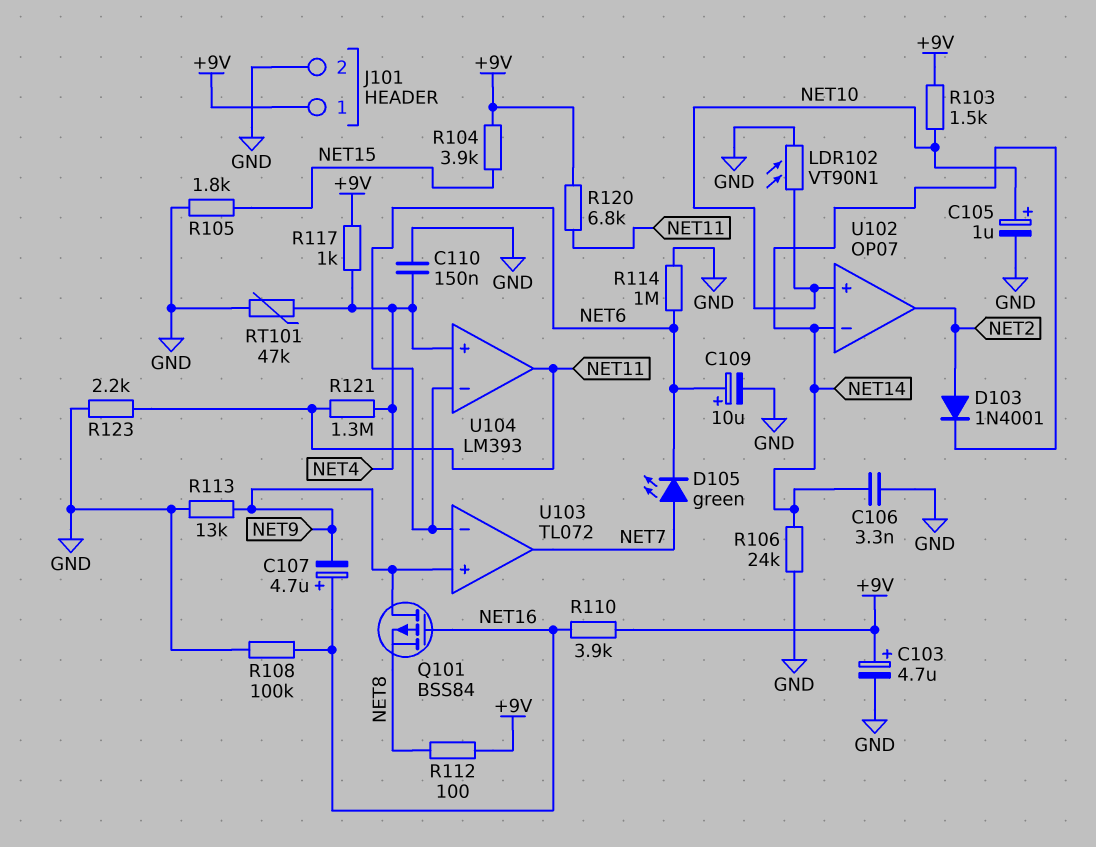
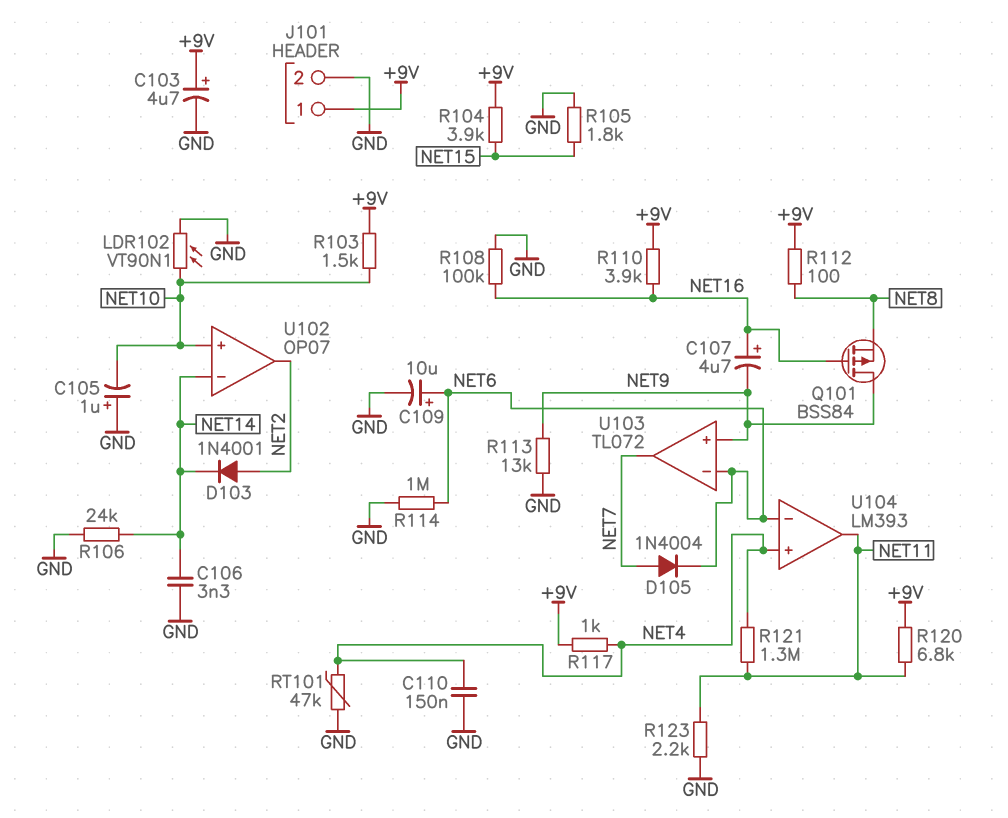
C105: 1uF (plus NET10, minus GND) -> 1uF (plus GND, minus NET10)
D105: LED green (A NET7, K NET6) -> diode 1N4004 (A NET7, K NET6)

